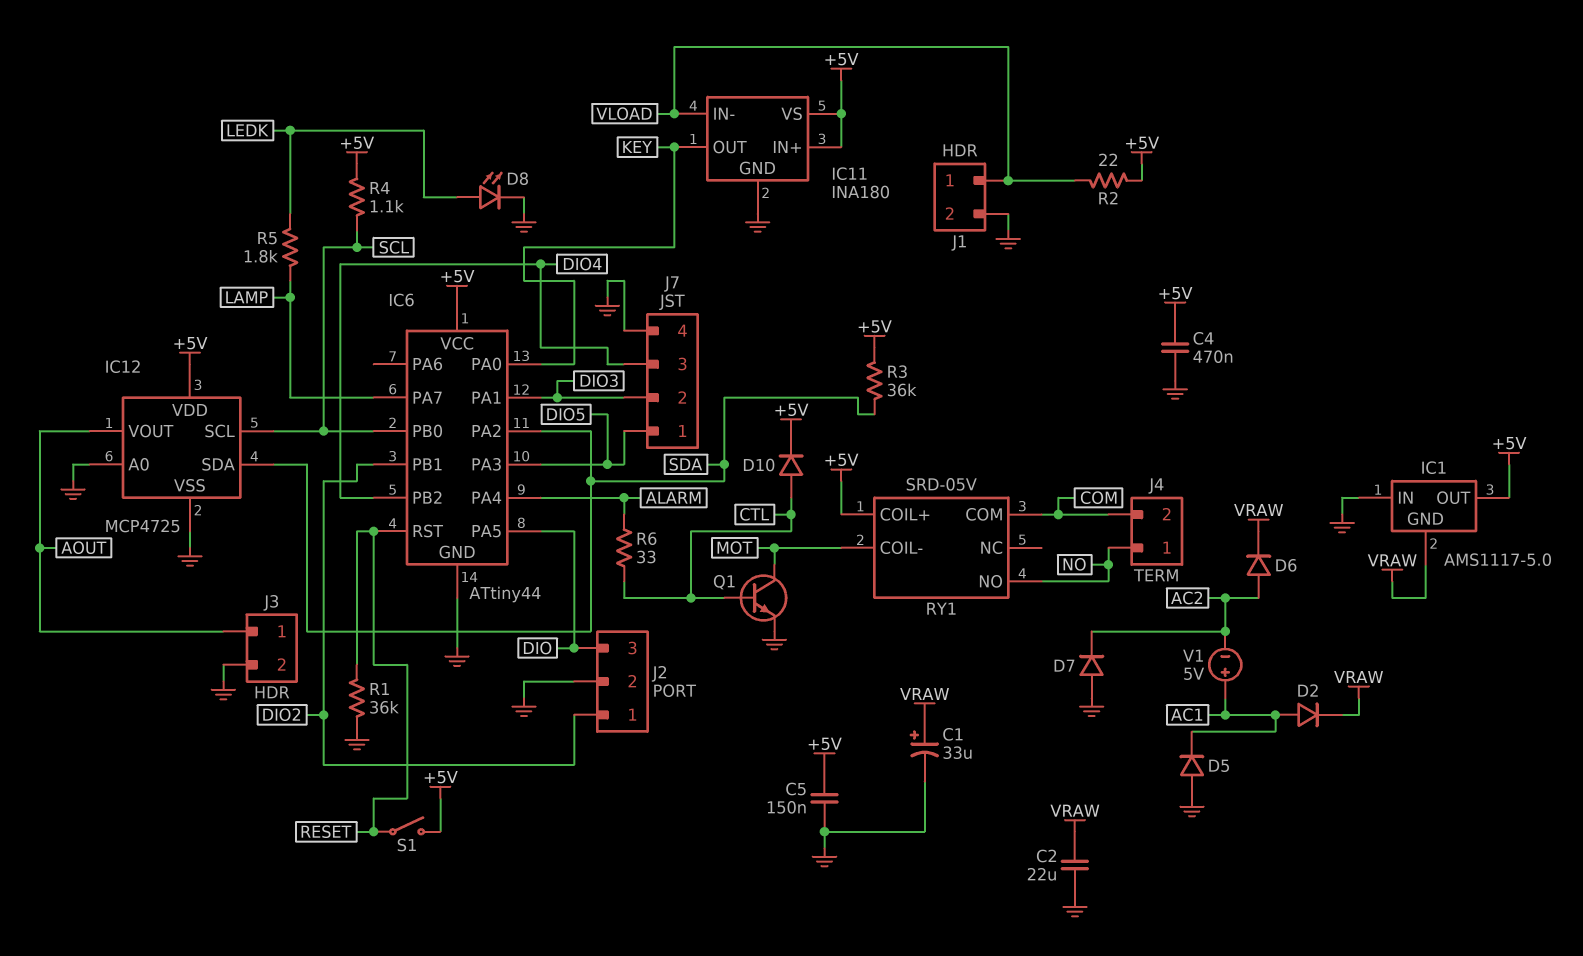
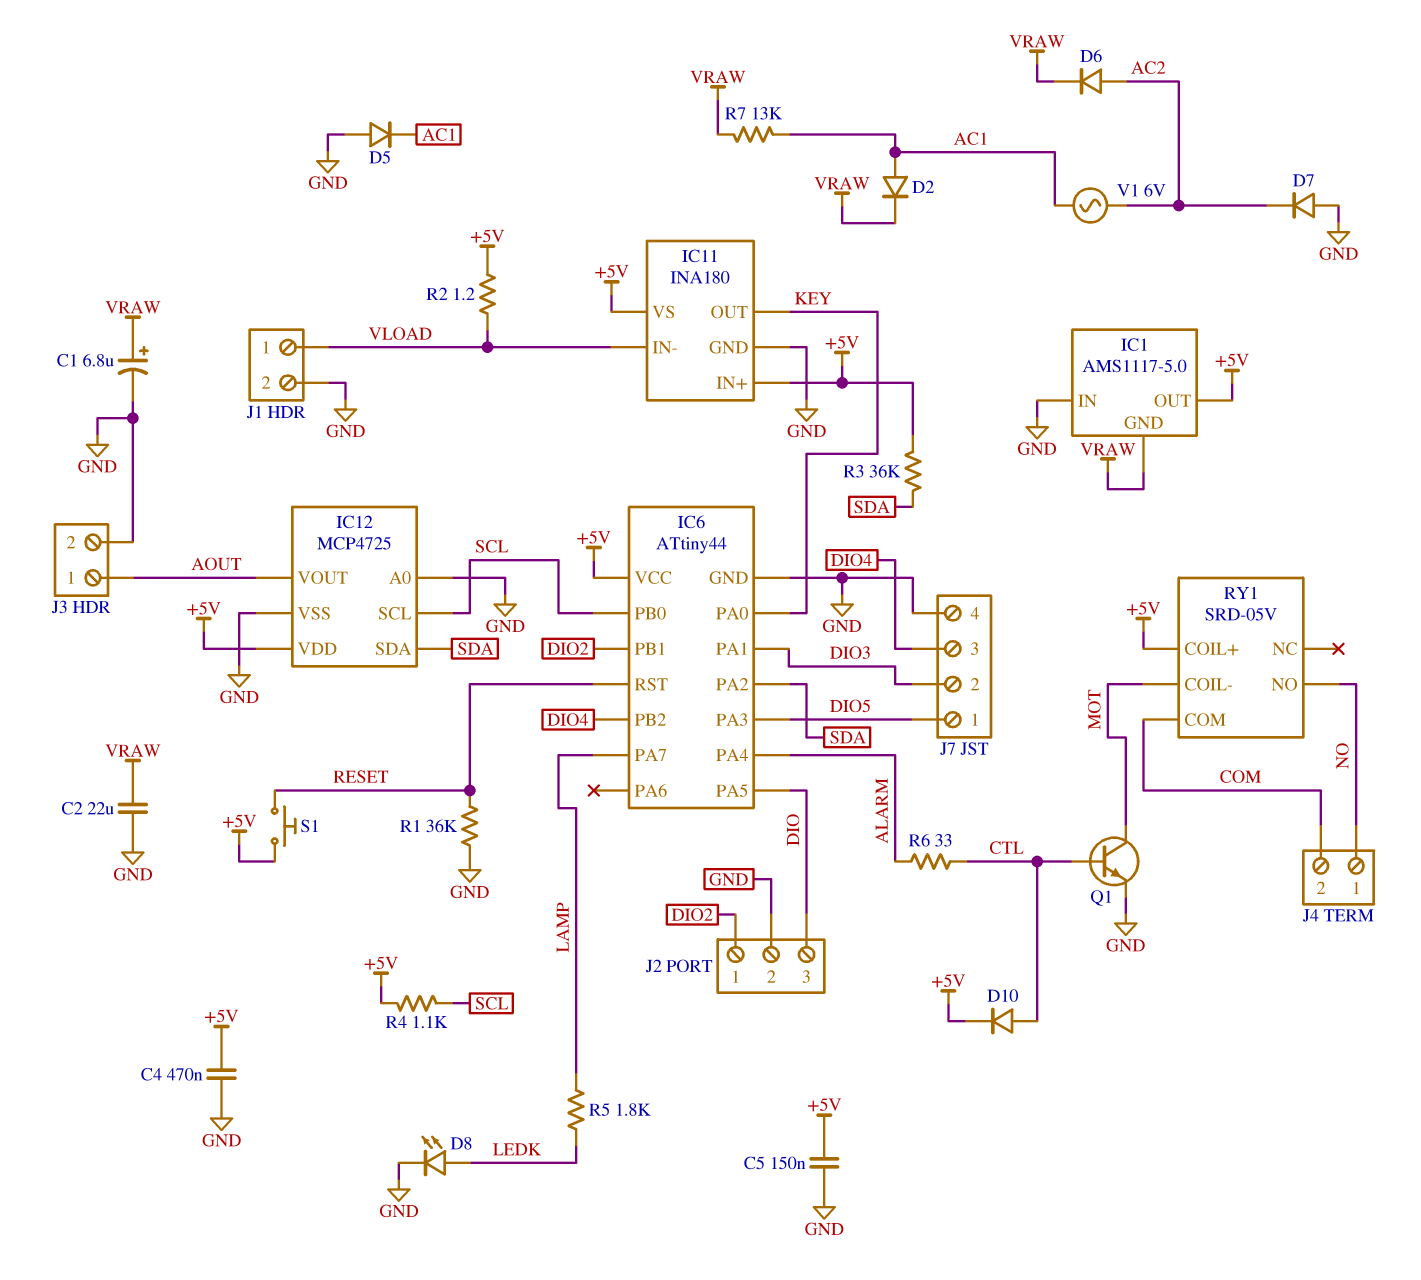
C1: 33uF (plus VRAW, minus GND) -> 6.8uF (plus VRAW, minus GND)
R2: 22 (+5V, VLOAD) -> 1.2 (+5V, VLOAD)
R7: none -> 13k (AC1, VRAW)
S1: switch (+5V, RESET) -> button (+5V, RESET)
V1: 5V (plus AC1, minus AC2) -> AC 6V (AC1, AC2)

